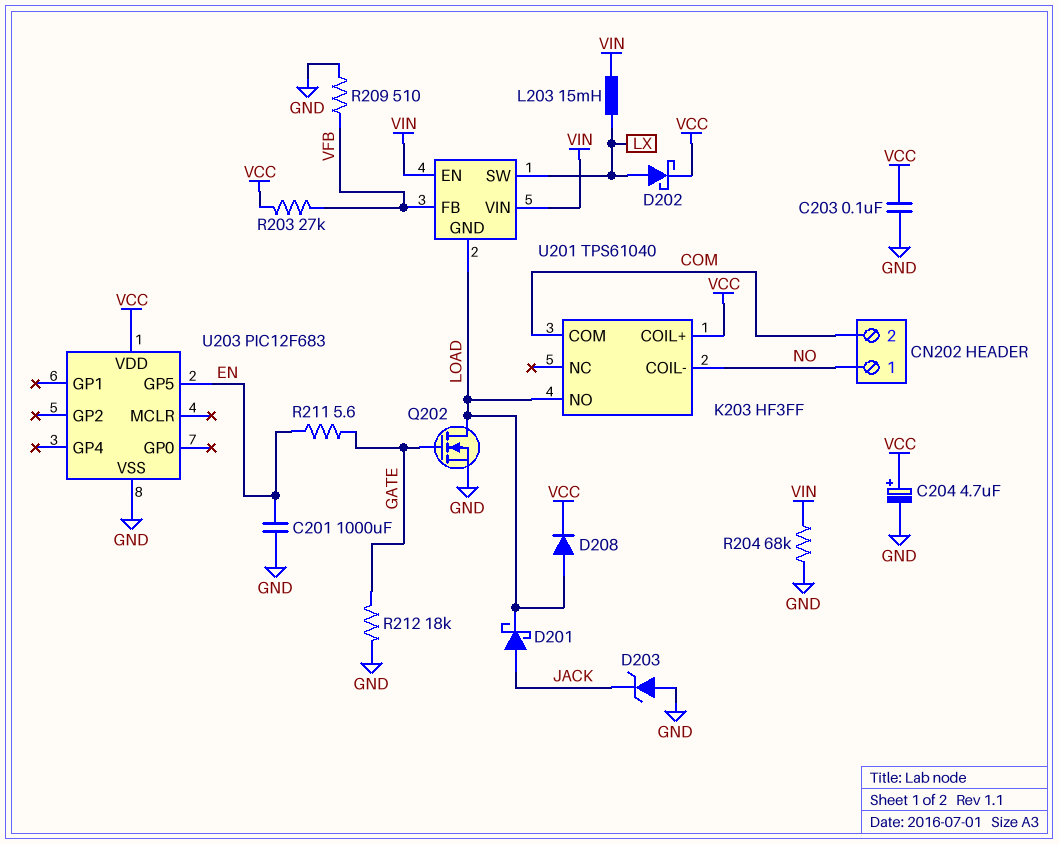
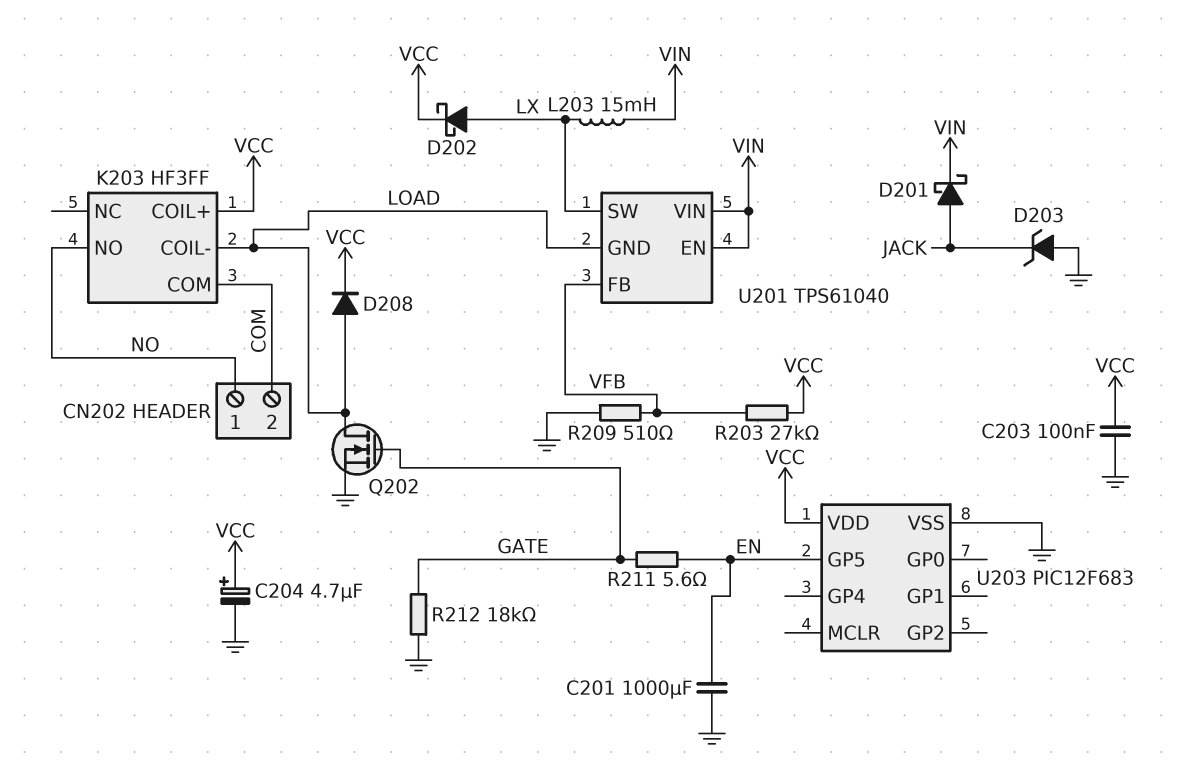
D201: schottky (A JACK, K LOAD) -> schottky (A JACK, K VIN)
K203 pin COIL-: NO -> LOAD
K203 pin NO: LOAD -> NO
R204: 68k (GND, VIN) -> none

